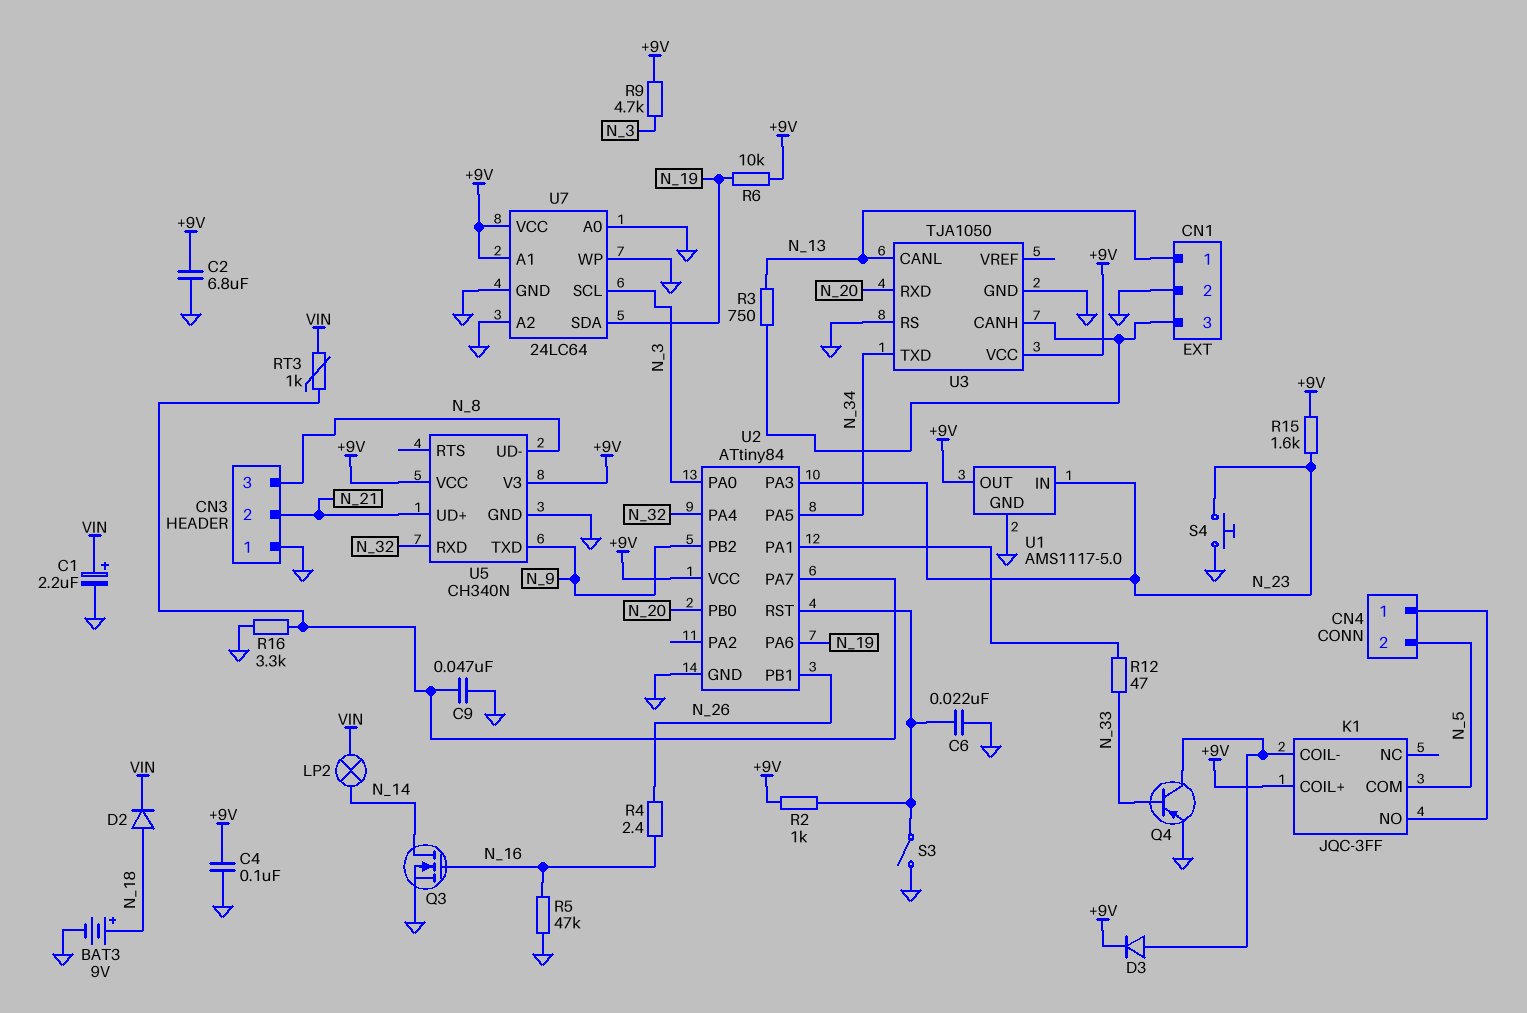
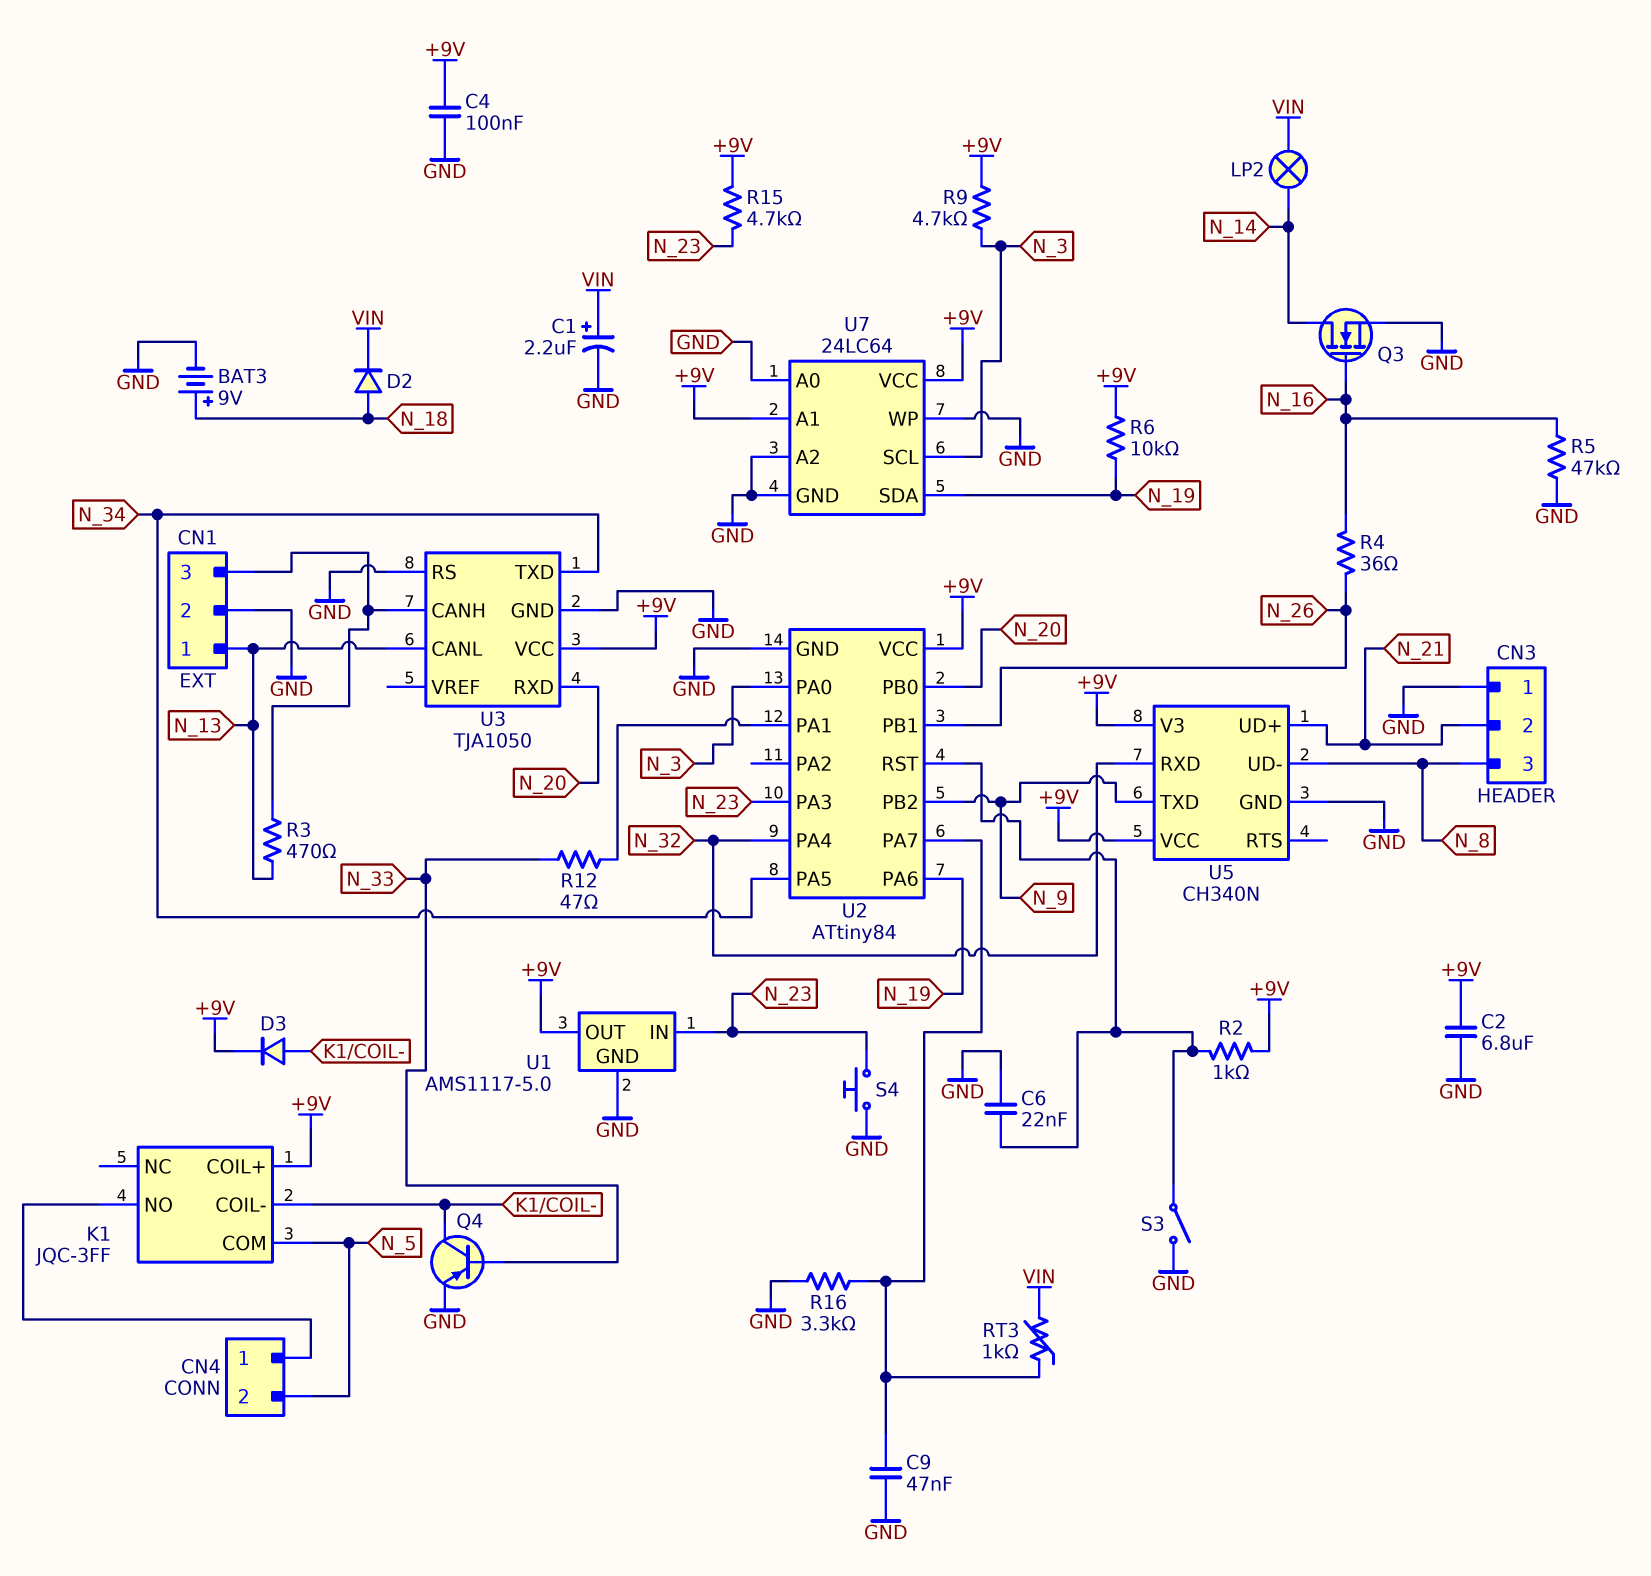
R3: 750 (CN1/3, N_13) -> 470 (CN1/3, N_13)
R4: 2.4 (N_16, N_26) -> 36 (N_16, N_26)
R15: 1.6k (+9V, N_23) -> 4.7k (+9V, N_23)

